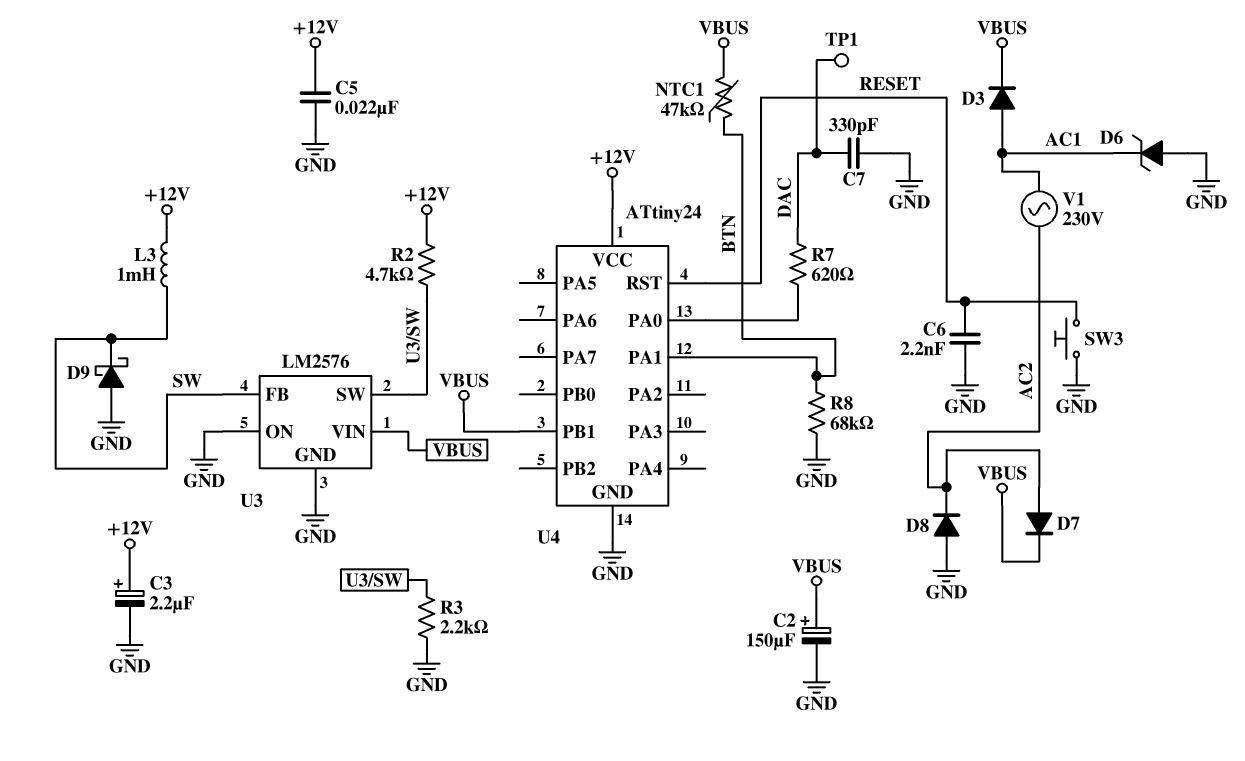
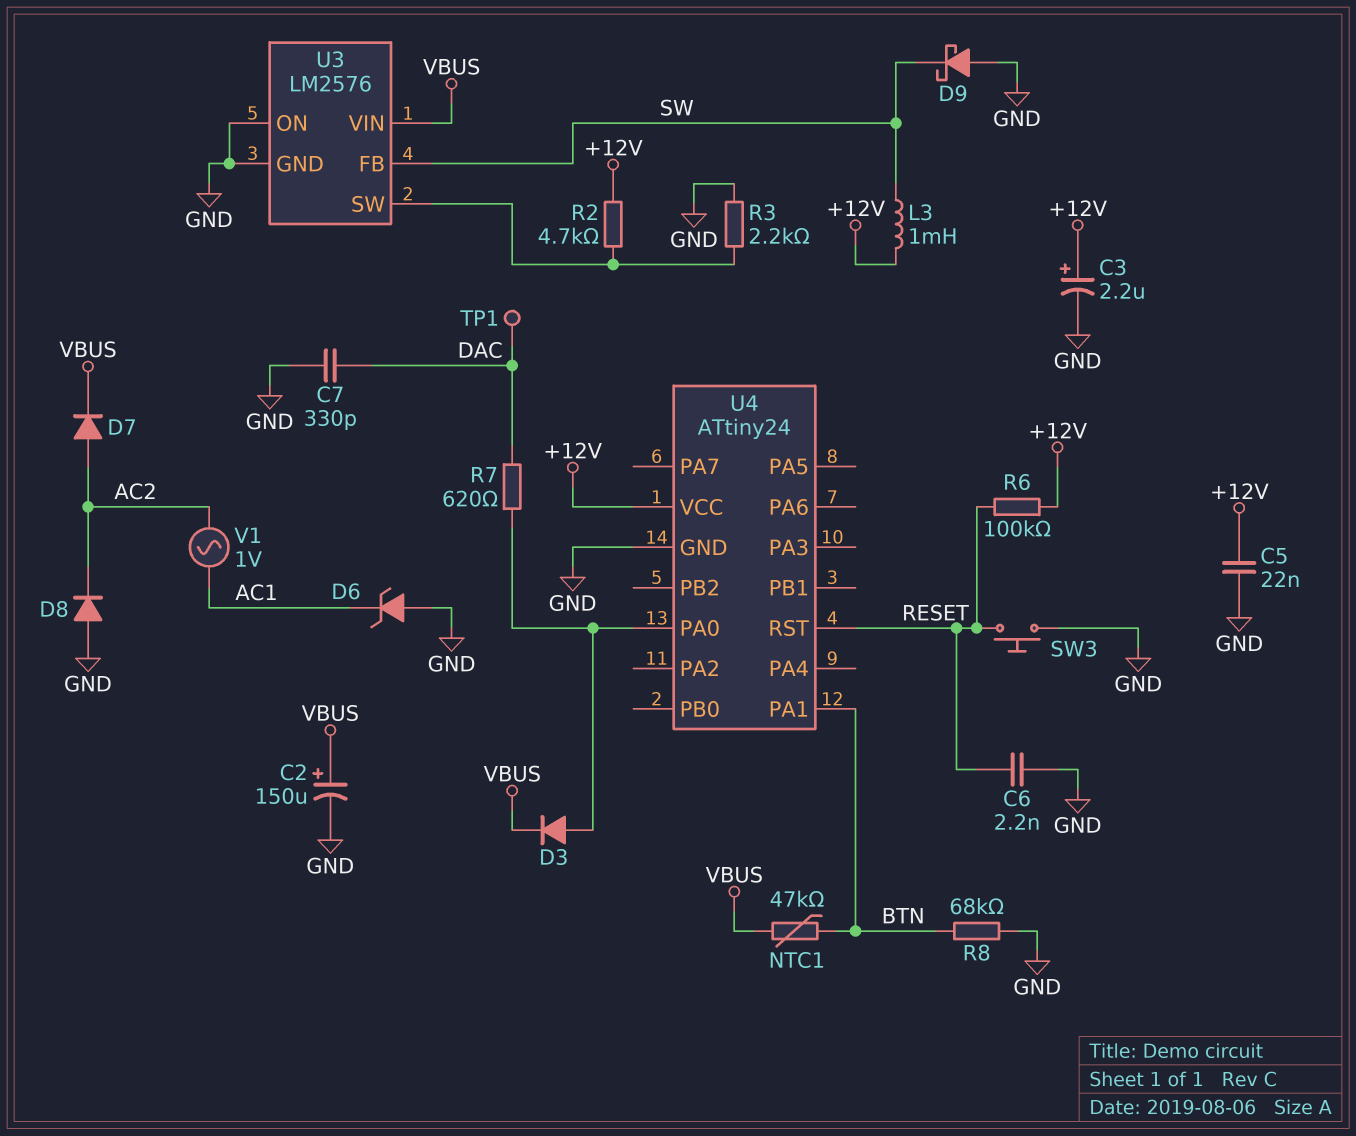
D3: diode (A AC1, K VBUS) -> diode (A U4/PA0, K VBUS)
R6: none -> 100k (+12V, RESET)
U4 pin PB1: VBUS -> none
V1: AC 230V (AC1, AC2) -> AC 1V (AC1, AC2)

